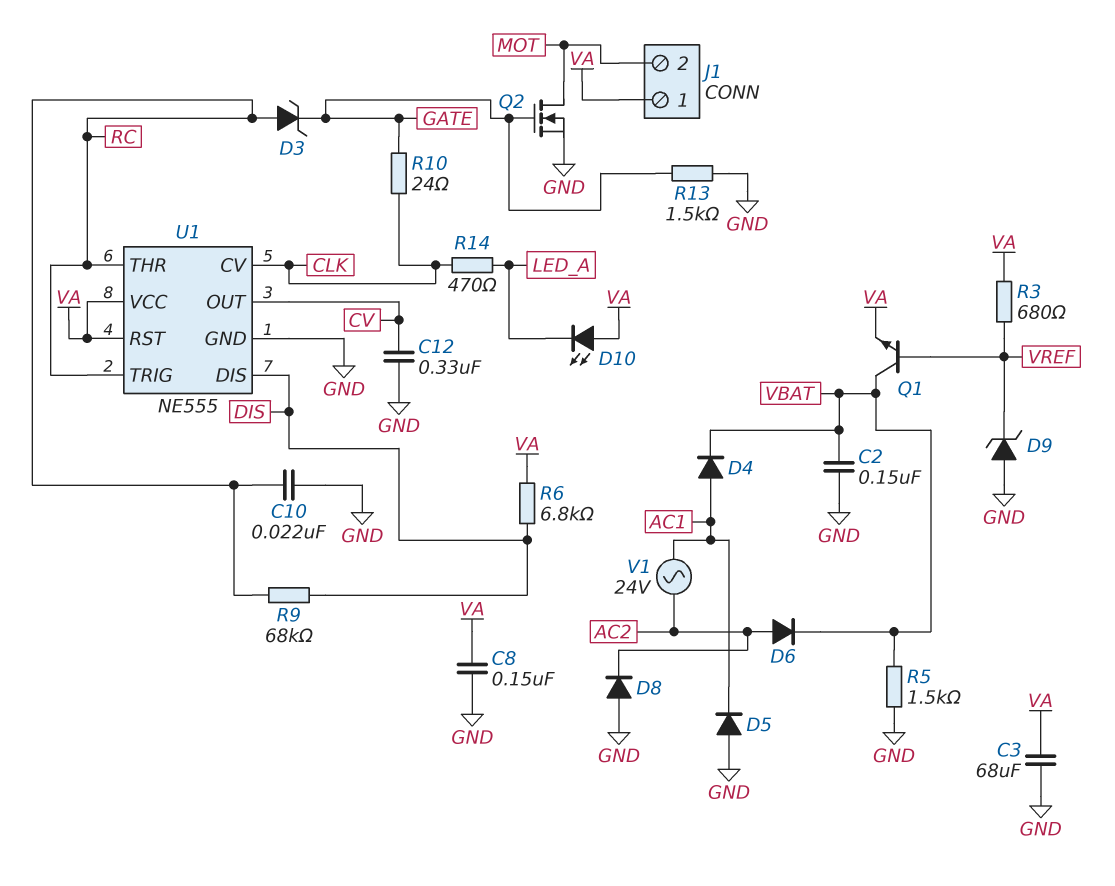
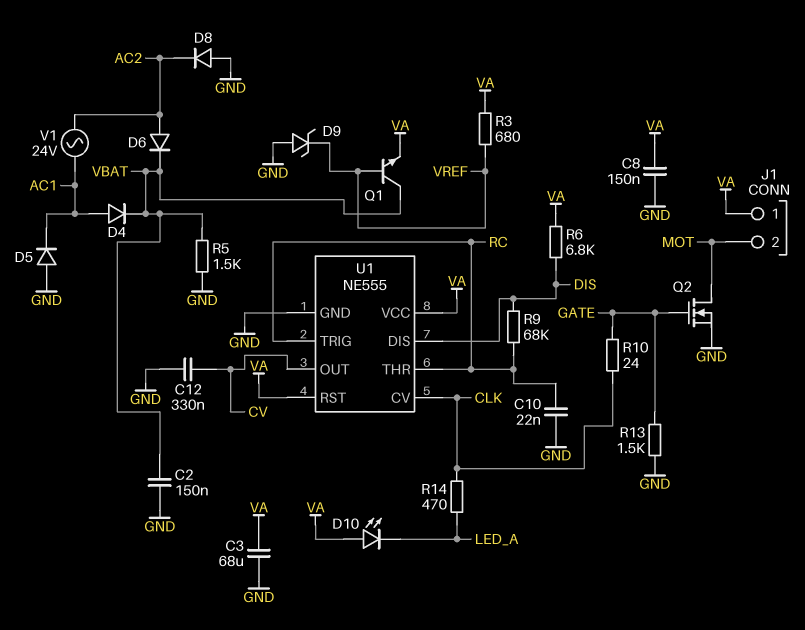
D3: zener (A RC, K GATE) -> none

